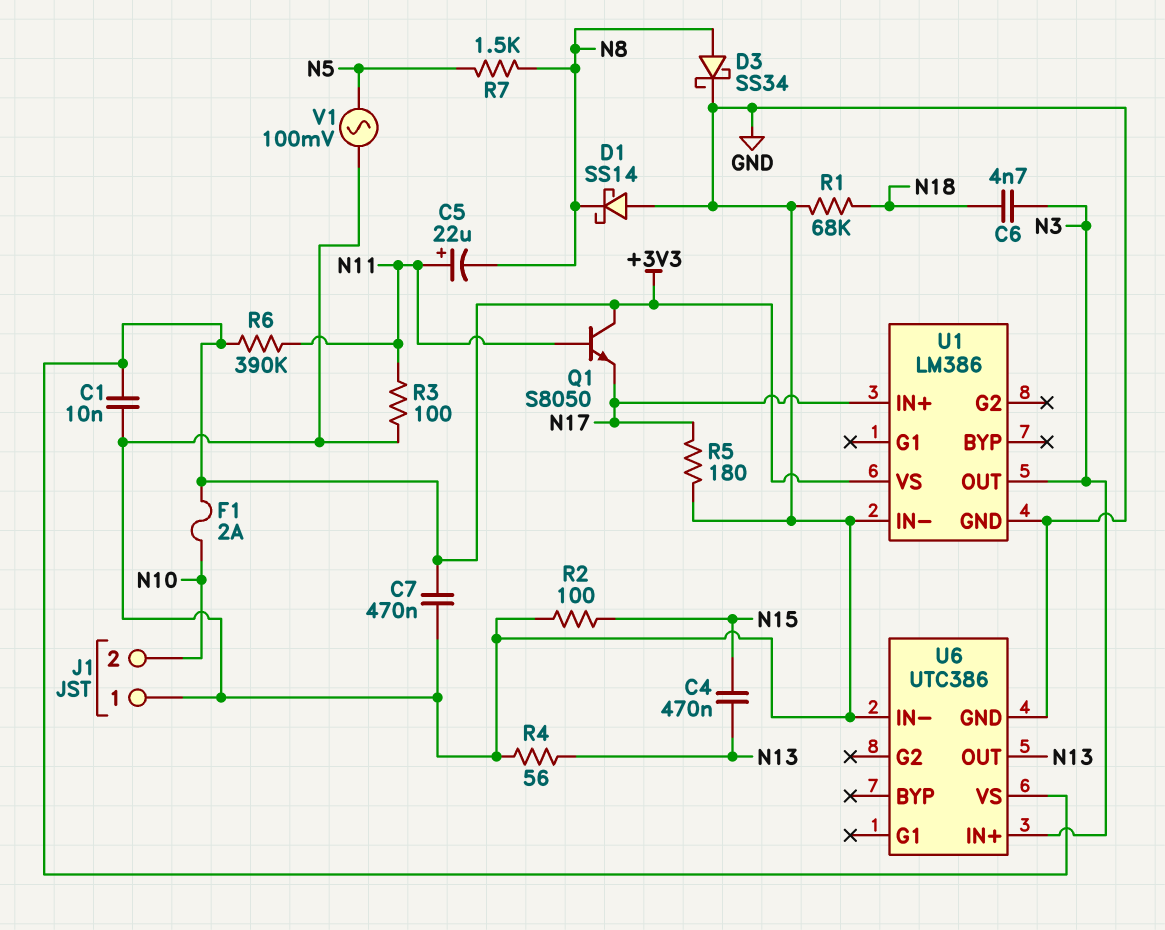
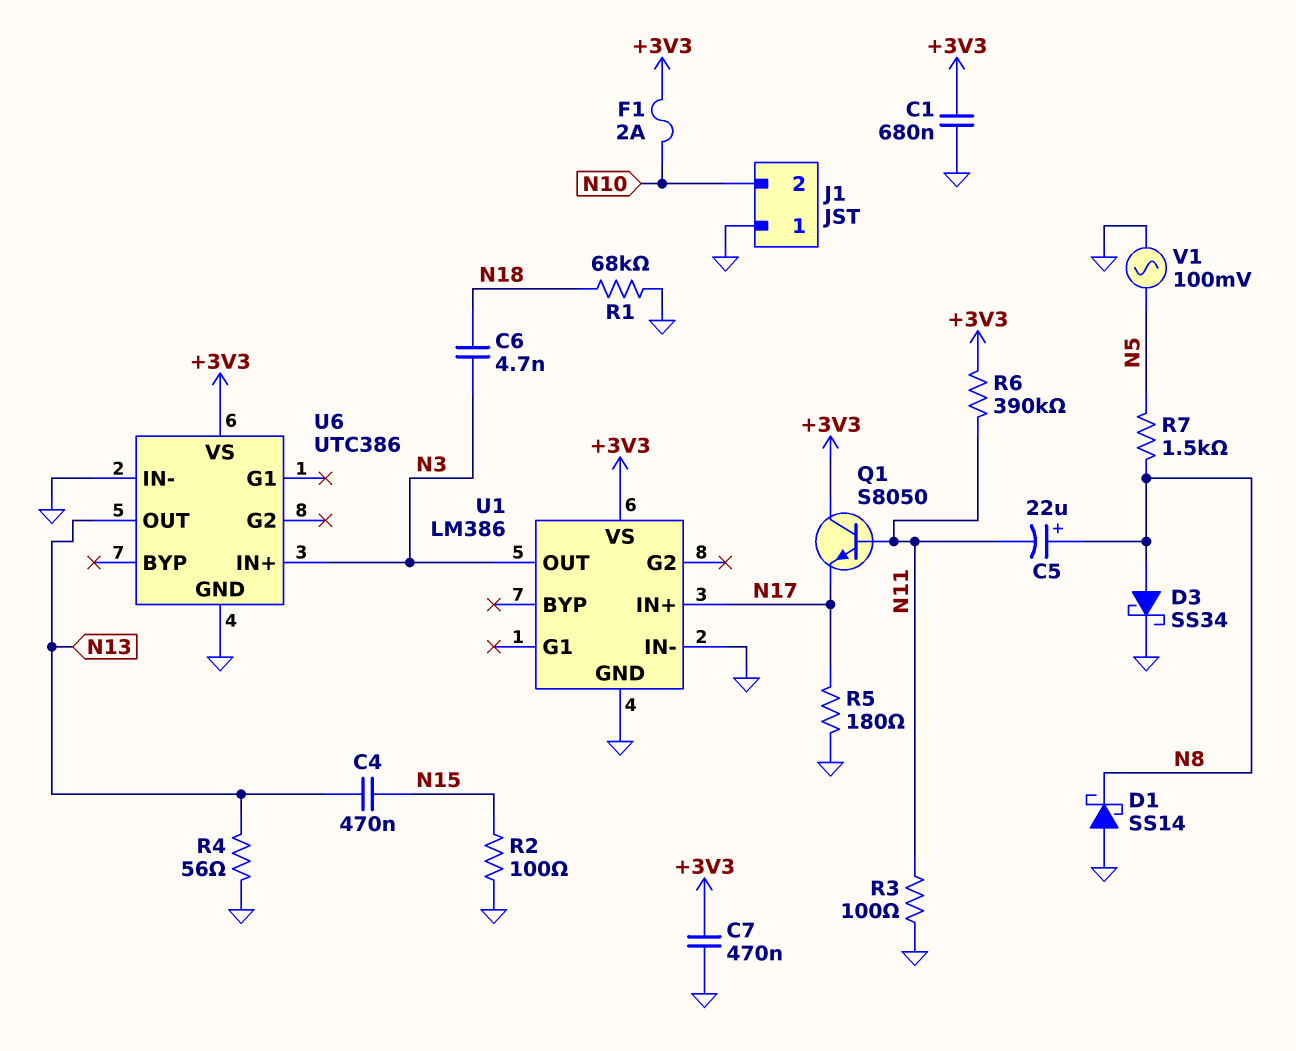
C1: 10nF (+3V3, GND) -> 680nF (+3V3, GND)
C5: 22uF (plus N11, minus N8) -> 22uF (plus N8, minus N11)

